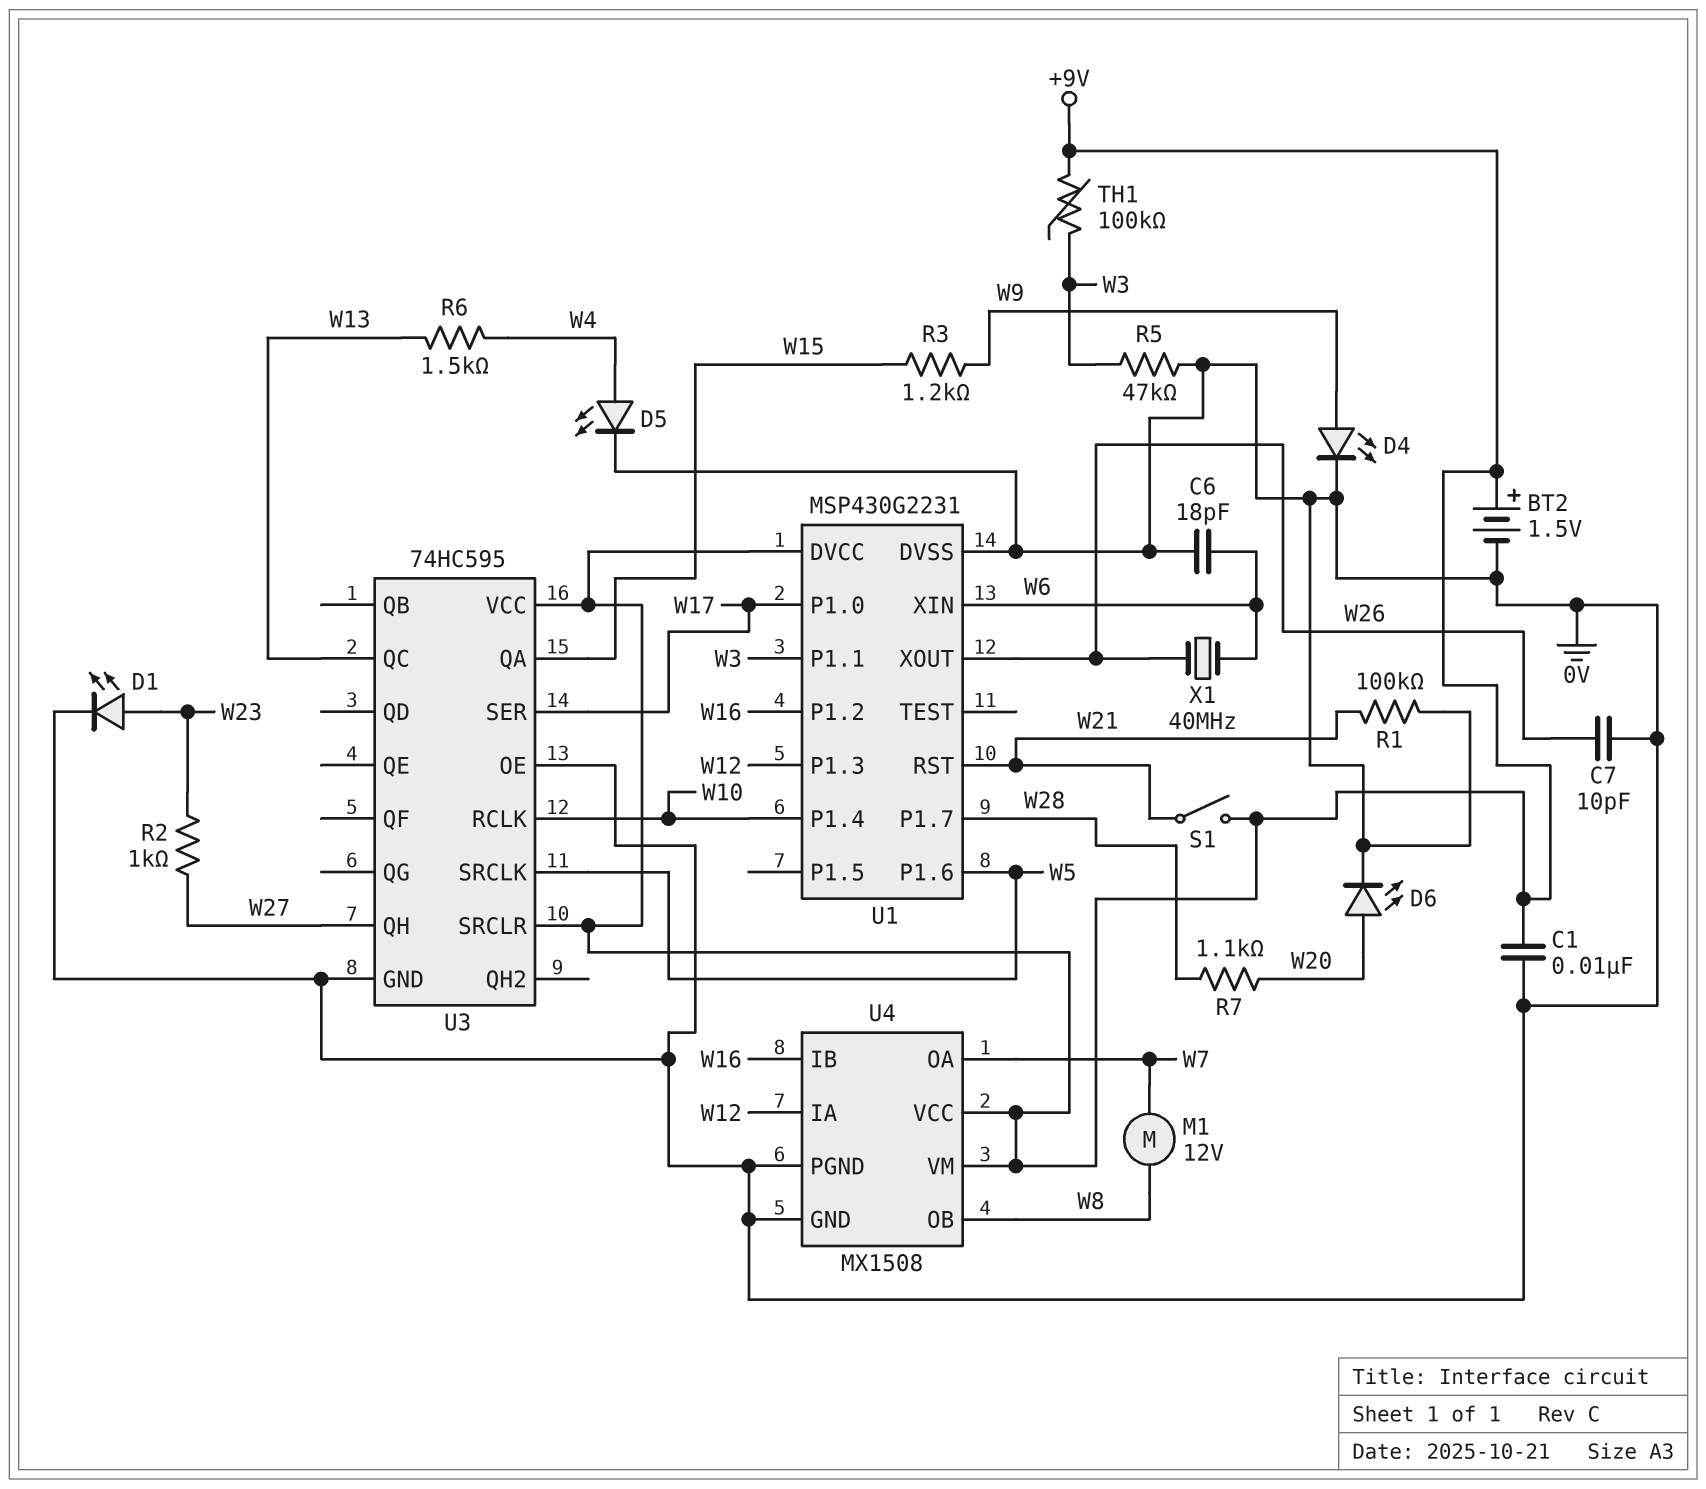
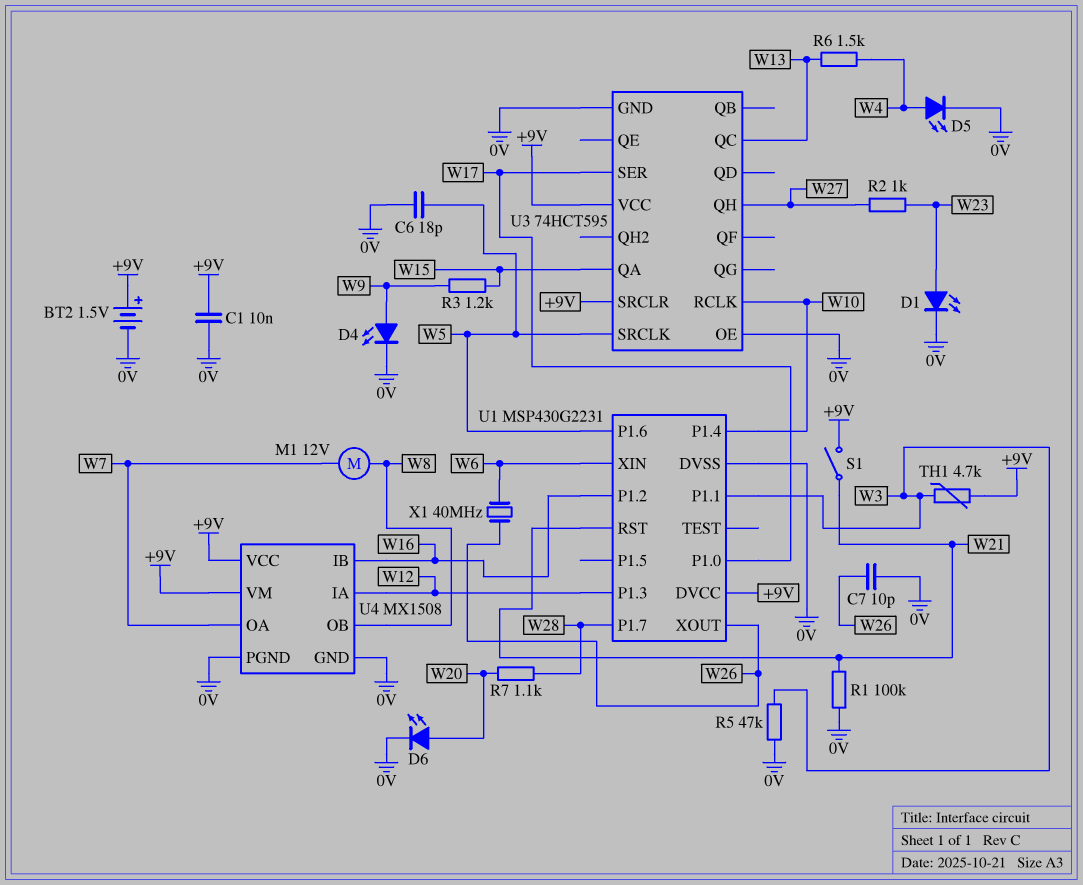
C6: 18pF (0V, W6) -> 18pF (0V, W5)
TH1: 100k (+9V, W3) -> 4.7k (+9V, W3)
U3: 74HC595 -> 74HCT595

